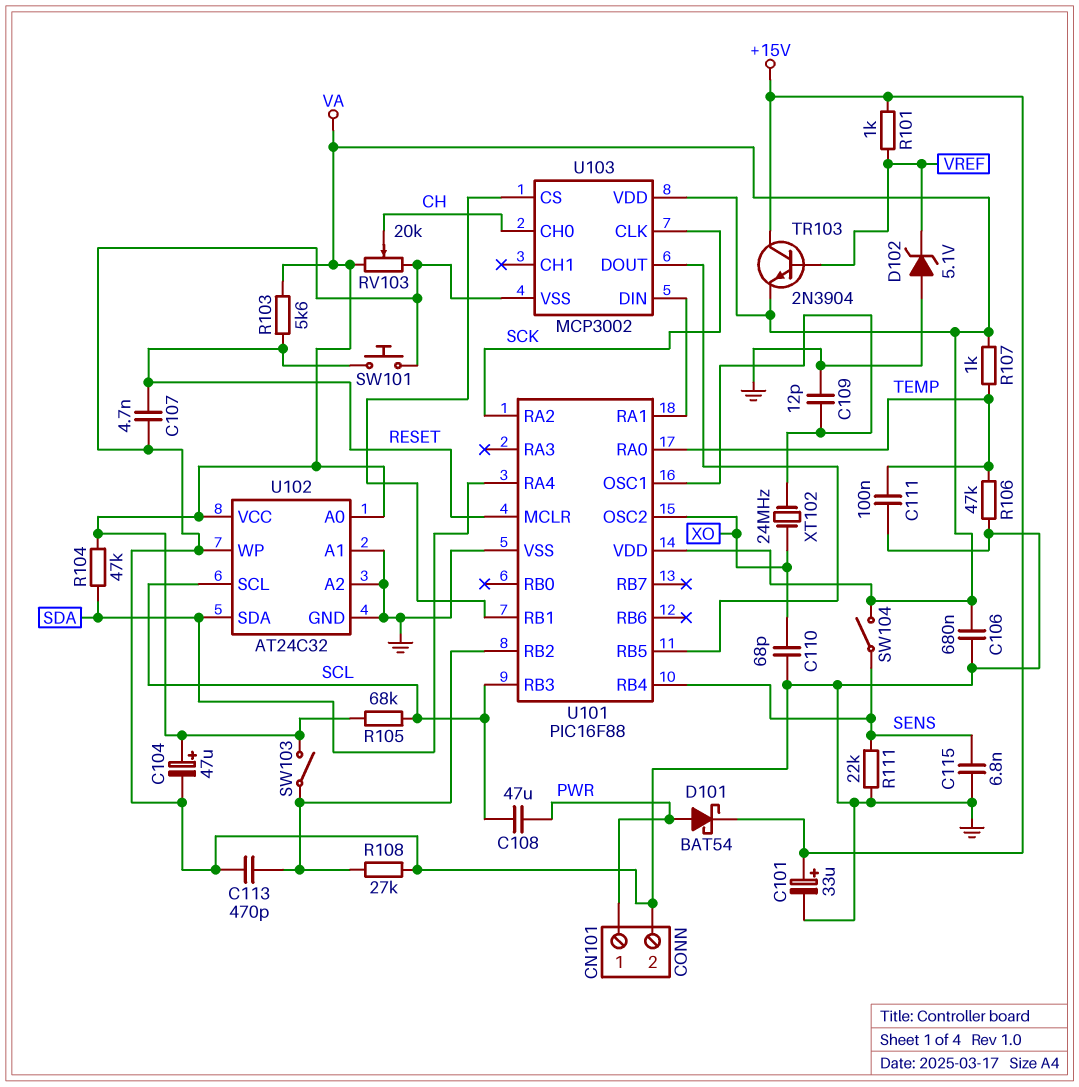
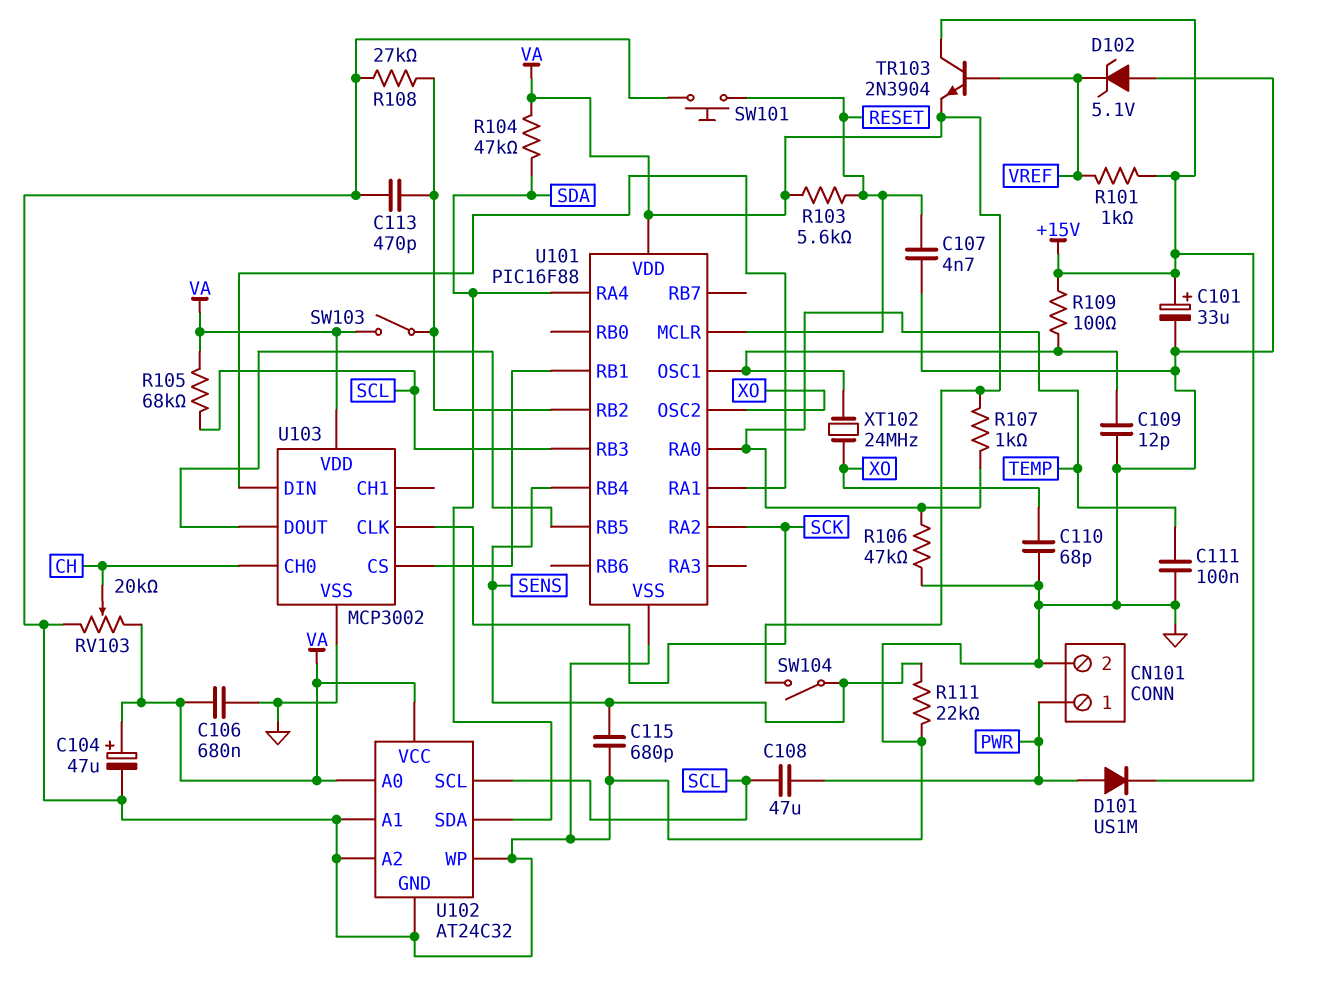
C115: 6.8nF (GND, SENS) -> 680pF (GND, SENS)
D101: schottky BAT54 (A PWR, K +15V) -> diode US1M (A PWR, K +15V)
R109: none -> 100 (+15V, U101/OSC1)

